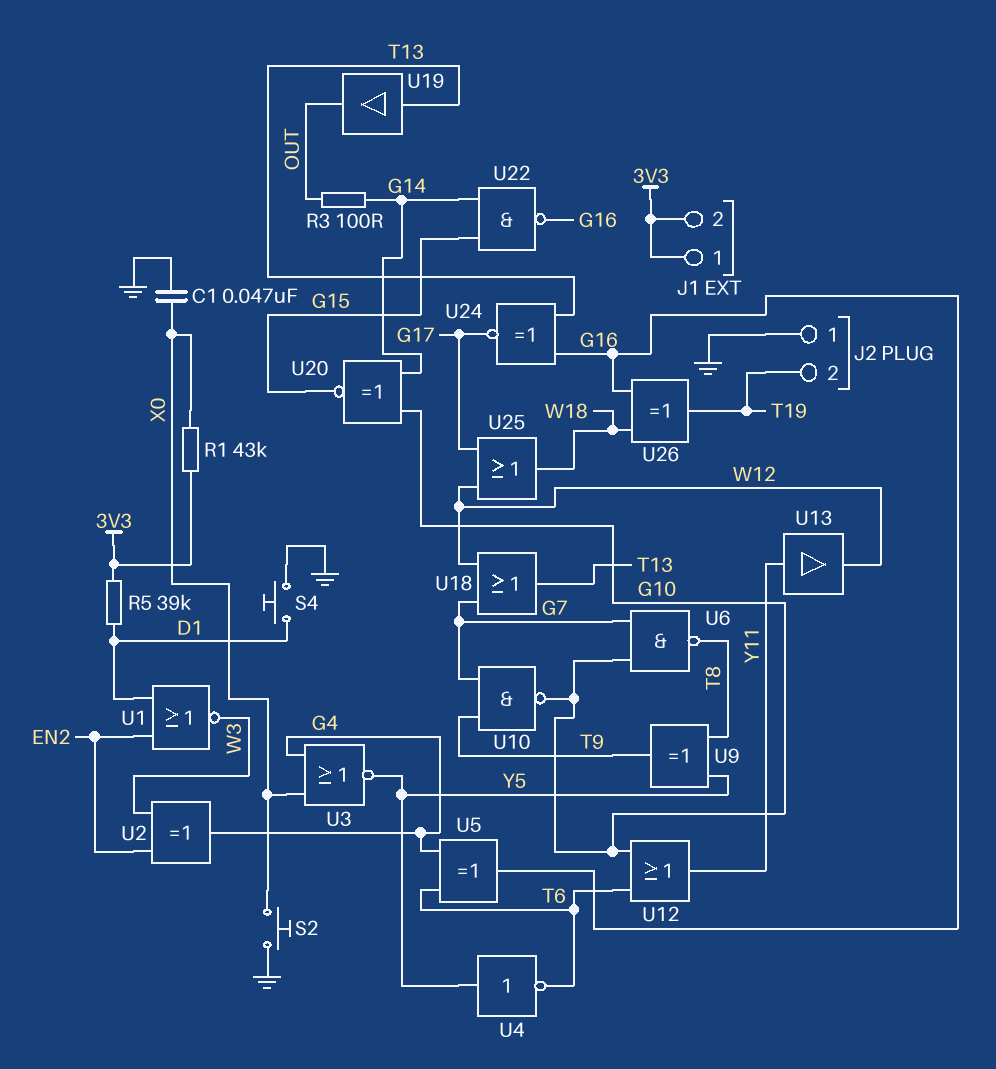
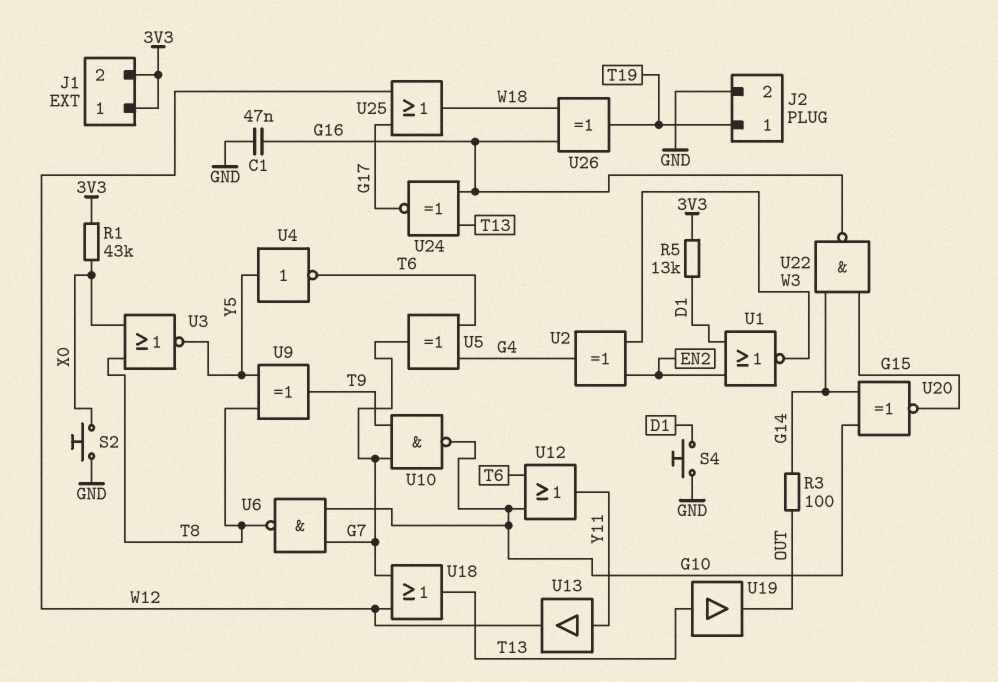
C1: 47nF (GND, X0) -> 47nF (G16, GND)
J2 pin 1: GND -> T19
J2 pin 2: T19 -> GND
R5: 39k (3V3, D1) -> 13k (3V3, D1)
U3: NOR (in G4, in X0, out Y5) -> NOR (in T8, in X0, out Y5)
U5: XOR (in G4, in T6, out G16) -> XOR (in G4, in T6, out G7)

